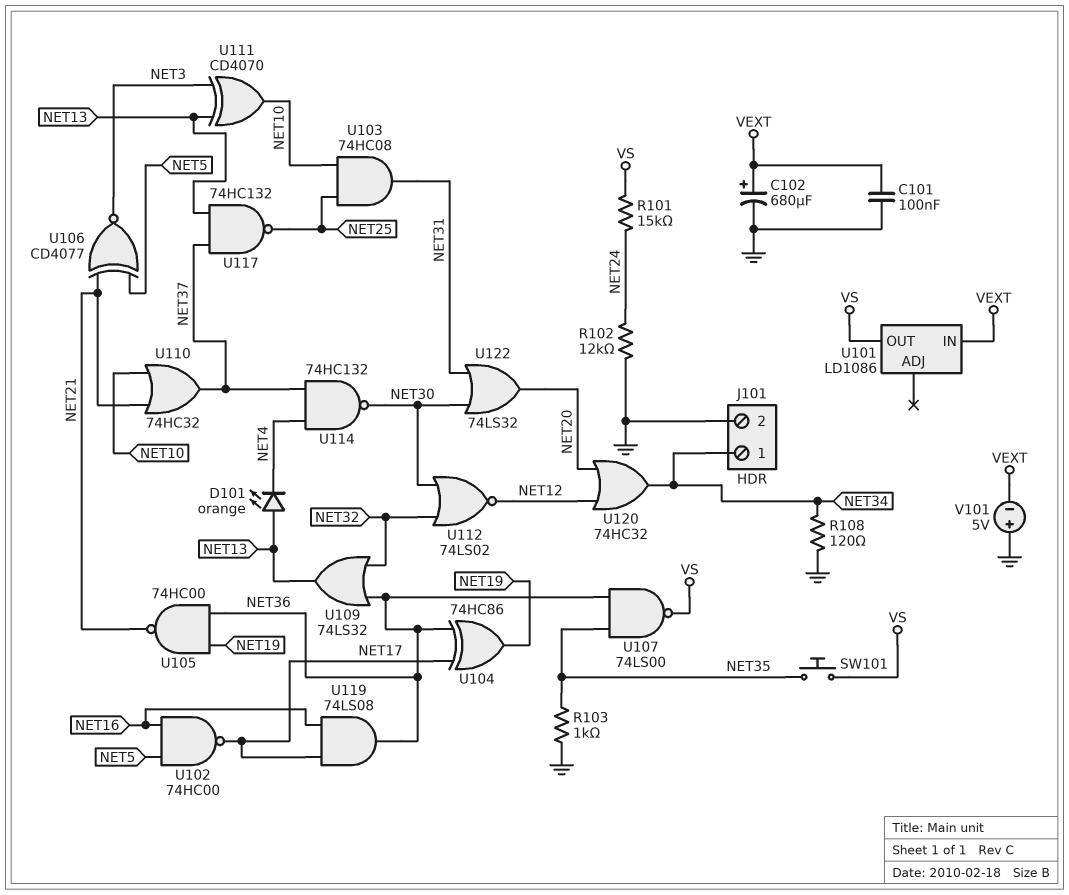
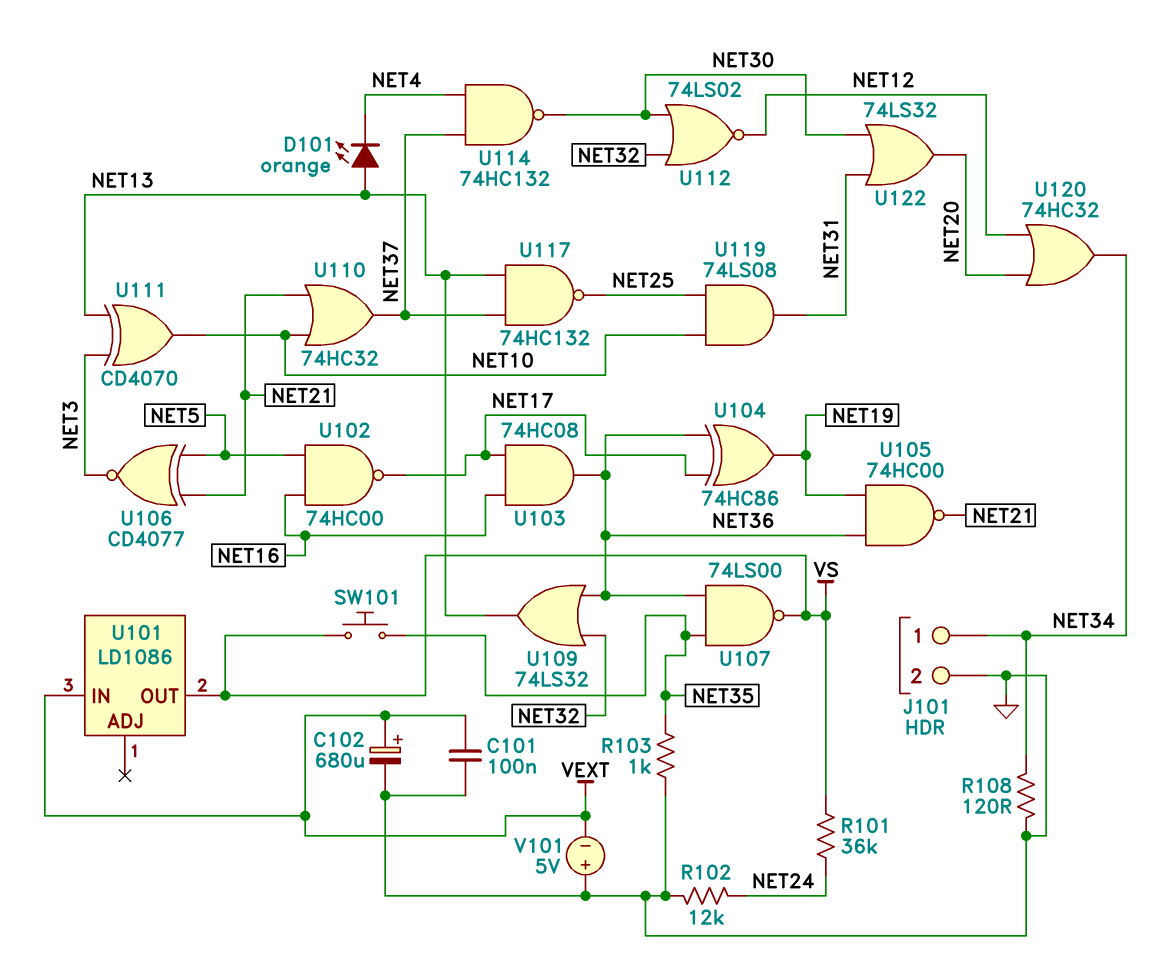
R101: 15k (NET24, VS) -> 36k (NET24, VS)
U103: AND 74HC08 (in NET10, in NET25, out NET31) -> AND 74HC08 (in NET16, in NET17, out NET36)
U119: AND 74LS08 (in NET16, in NET17, out NET36) -> AND 74LS08 (in NET10, in NET25, out NET31)

